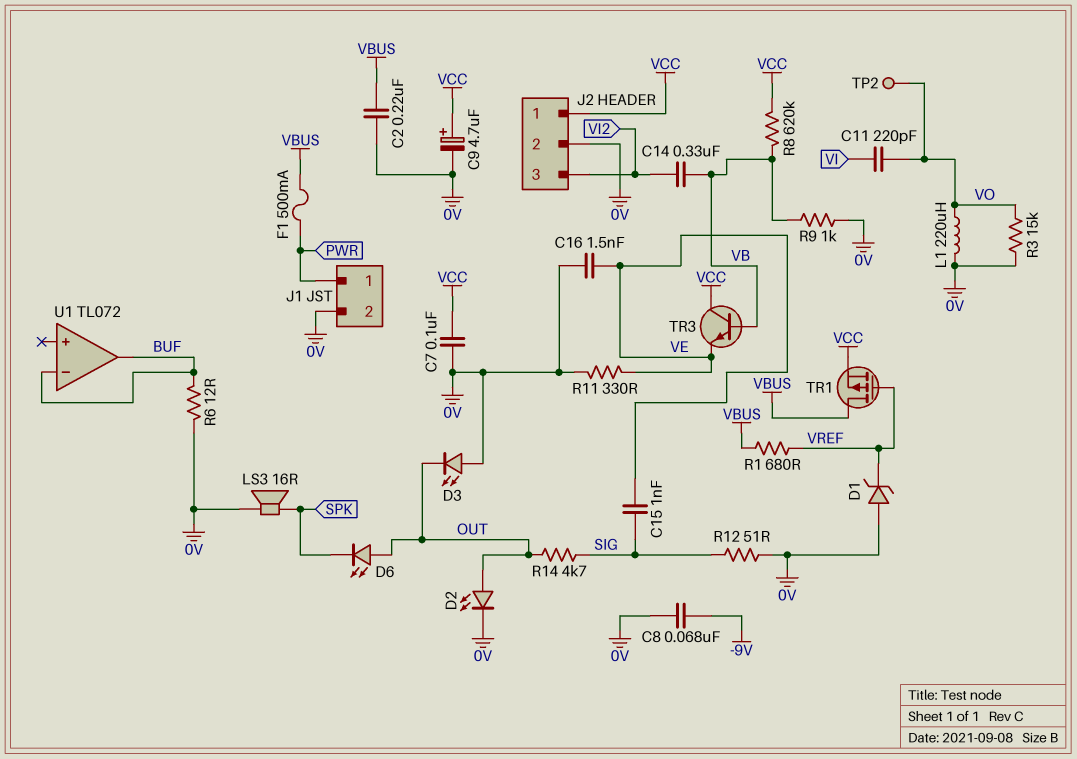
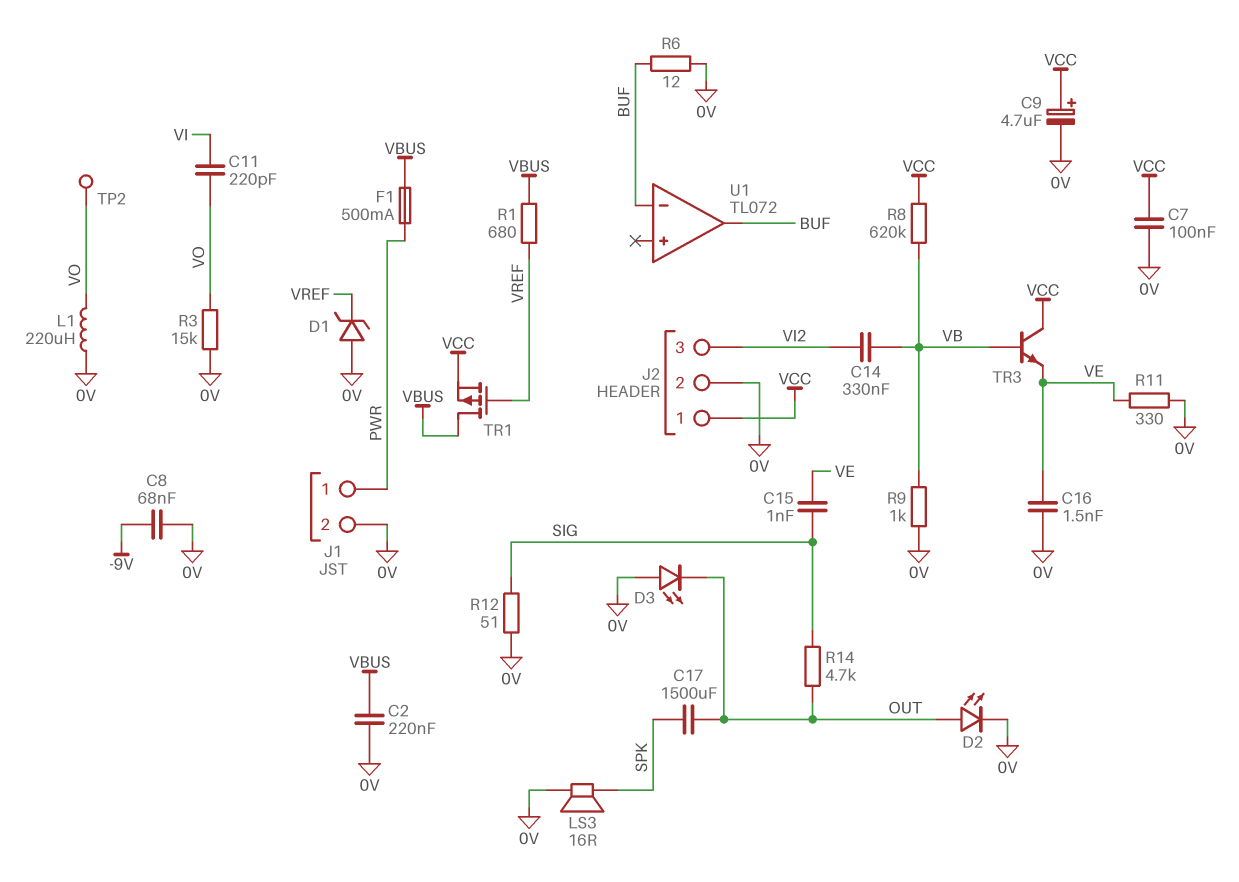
C17: none -> 1500uF (OUT, SPK)
D6: LED (A OUT, K SPK) -> none

